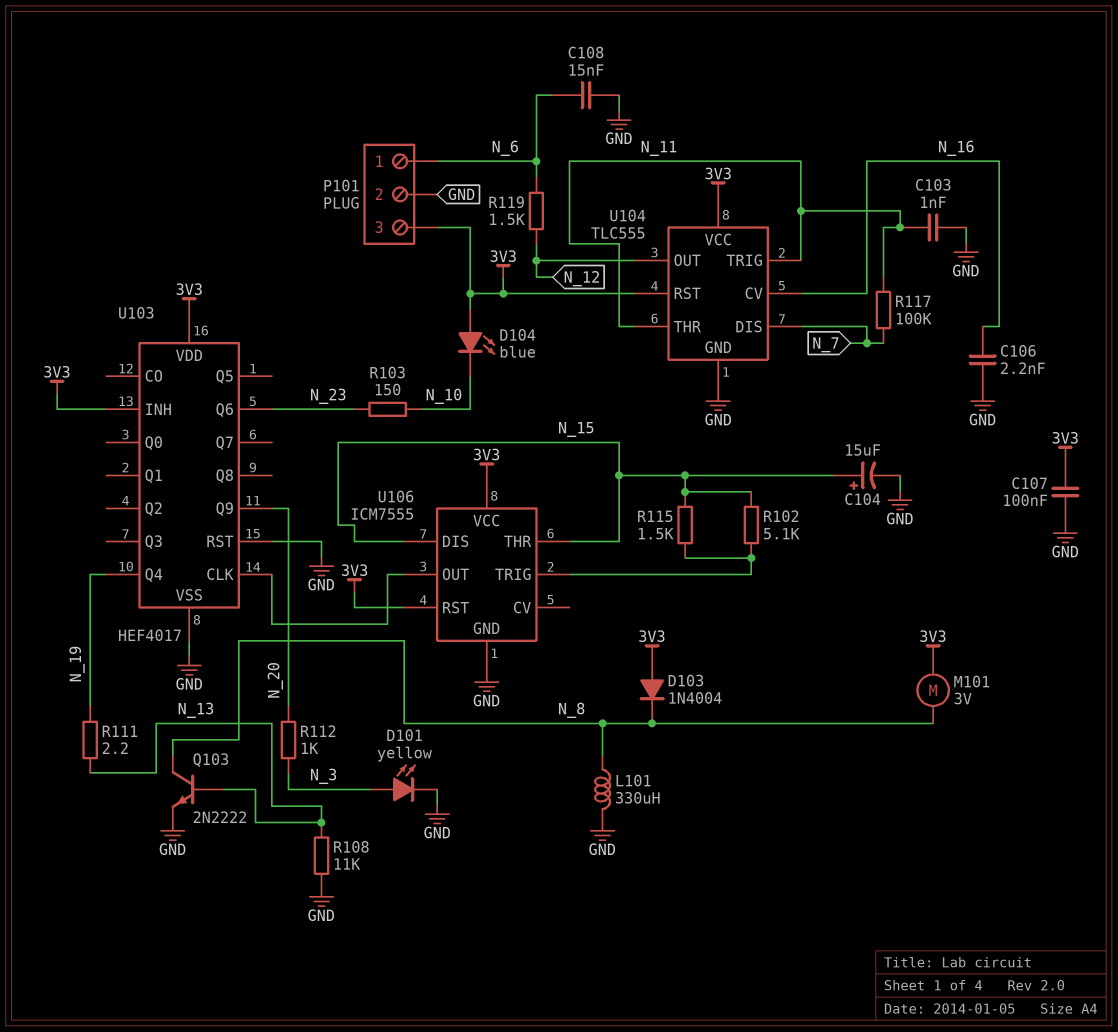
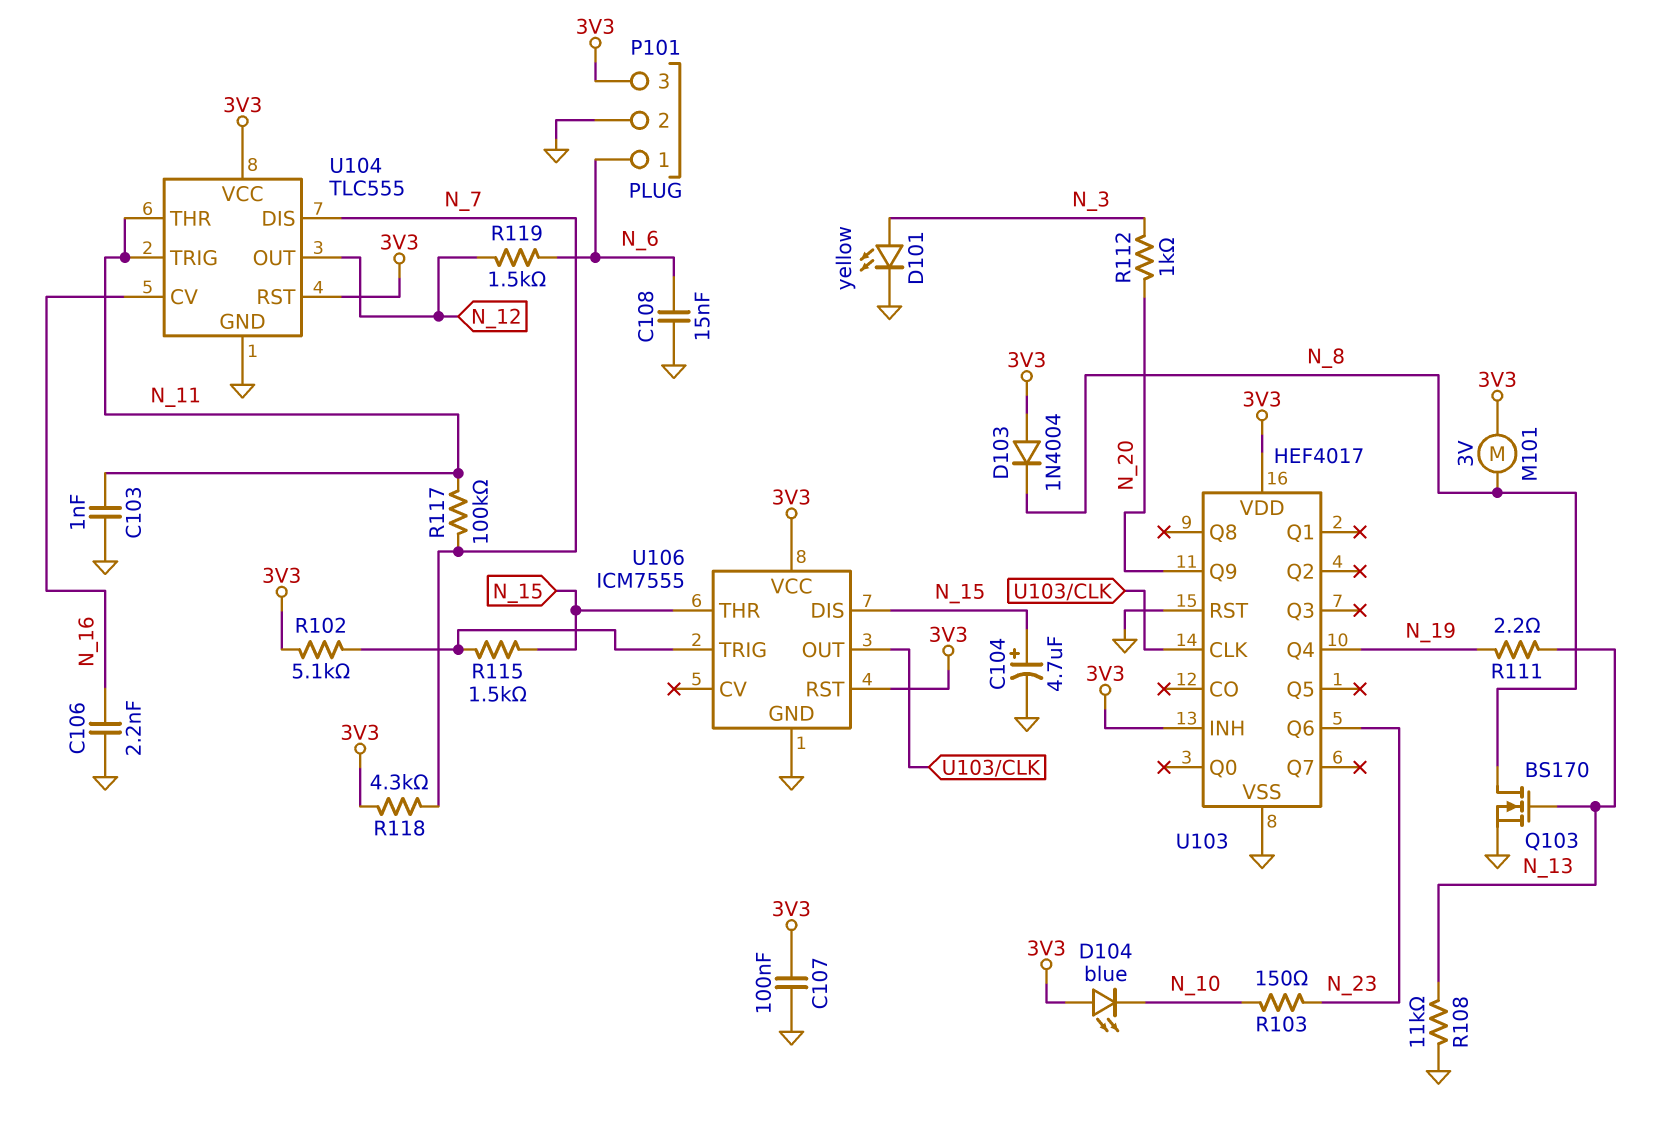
C104: 15uF (plus N_15, minus GND) -> 4.7uF (plus N_15, minus GND)
L101: 330uH (GND, N_8) -> none
Q103: NPN 2N2222 (B N_13, C N_8, E GND) -> NMOS BS170 (G N_13, D N_8, S GND)
R102: 5.1k (N_15, U106/TRIG) -> 5.1k (3V3, U106/TRIG)
R118: none -> 4.3k (3V3, N_7)

